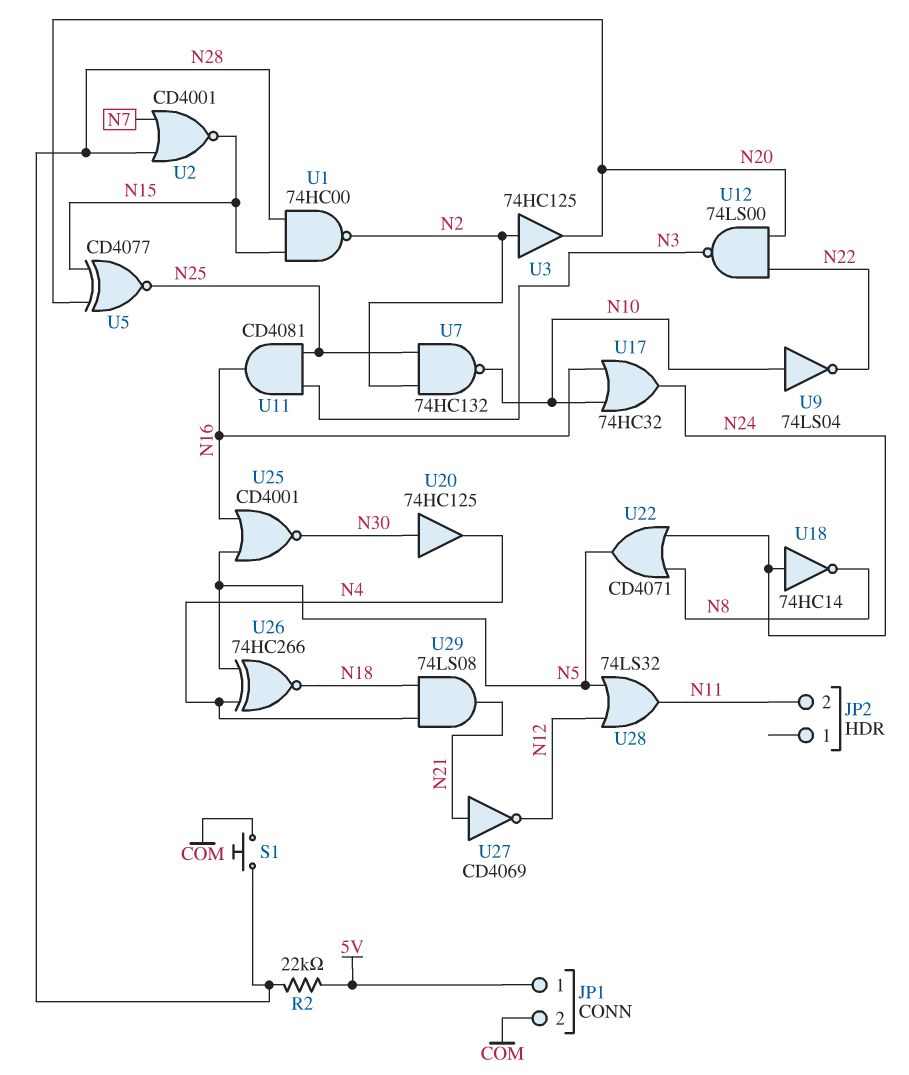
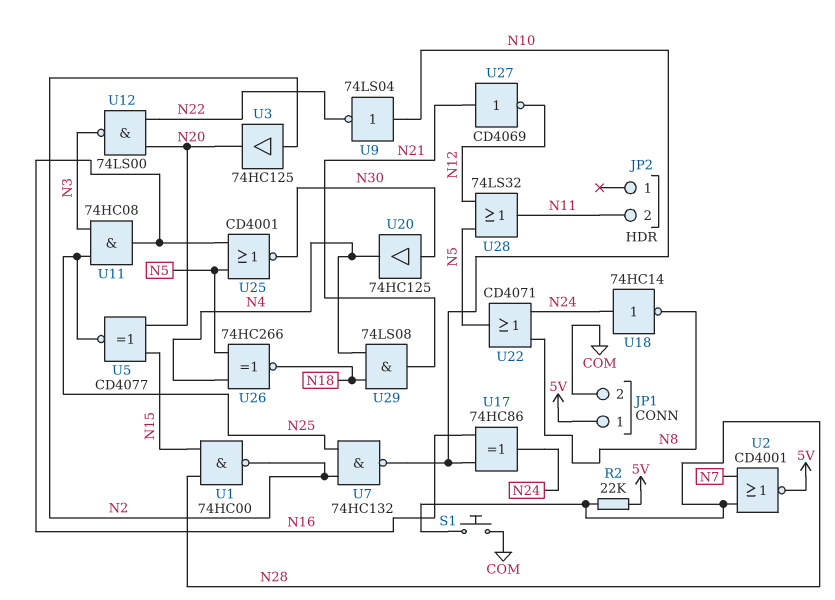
U2: NOR CD4001 (in N7, in N28, out N15) -> NOR CD4001 (in N7, in N28, out 5V)
U11: AND CD4081 (in N3, in N25, out N16) -> AND 74HC08 (in N3, in N25, out N16)
U17: OR 74HC32 (in N10, in N16, out N24) -> XOR 74HC86 (in N10, in N16, out N24)

